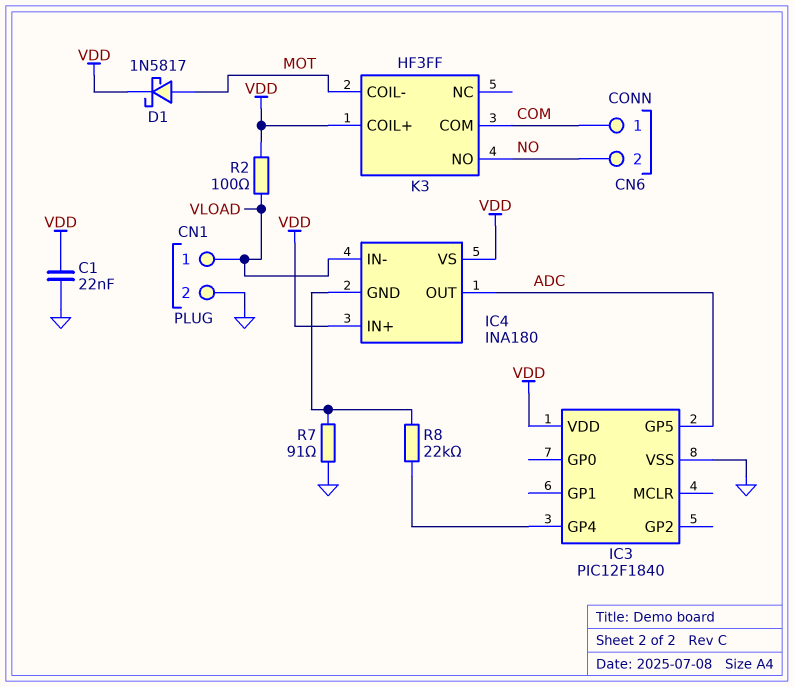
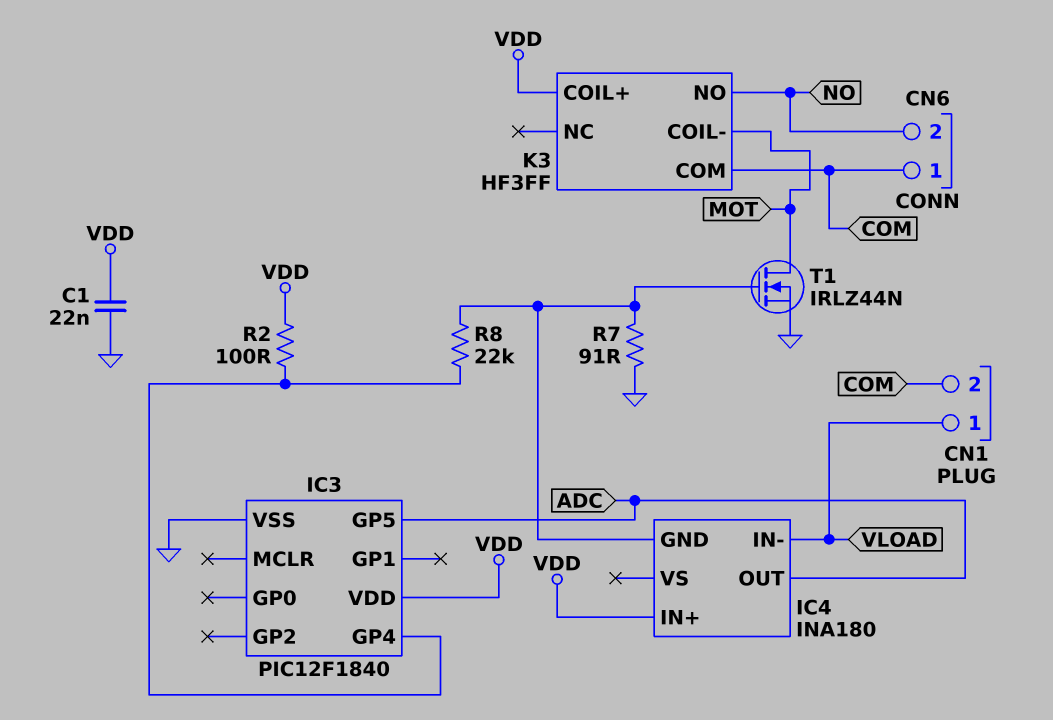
CN1 pin 2: GND -> COM
D1: schottky 1N5817 (A MOT, K VDD) -> none
IC4 pin VS: VDD -> none
R2: 100 (VDD, VLOAD) -> 100 (IC3/GP4, VDD)
T1: none -> NMOS IRLZ44N (G IC4/GND, D MOT, S GND)

